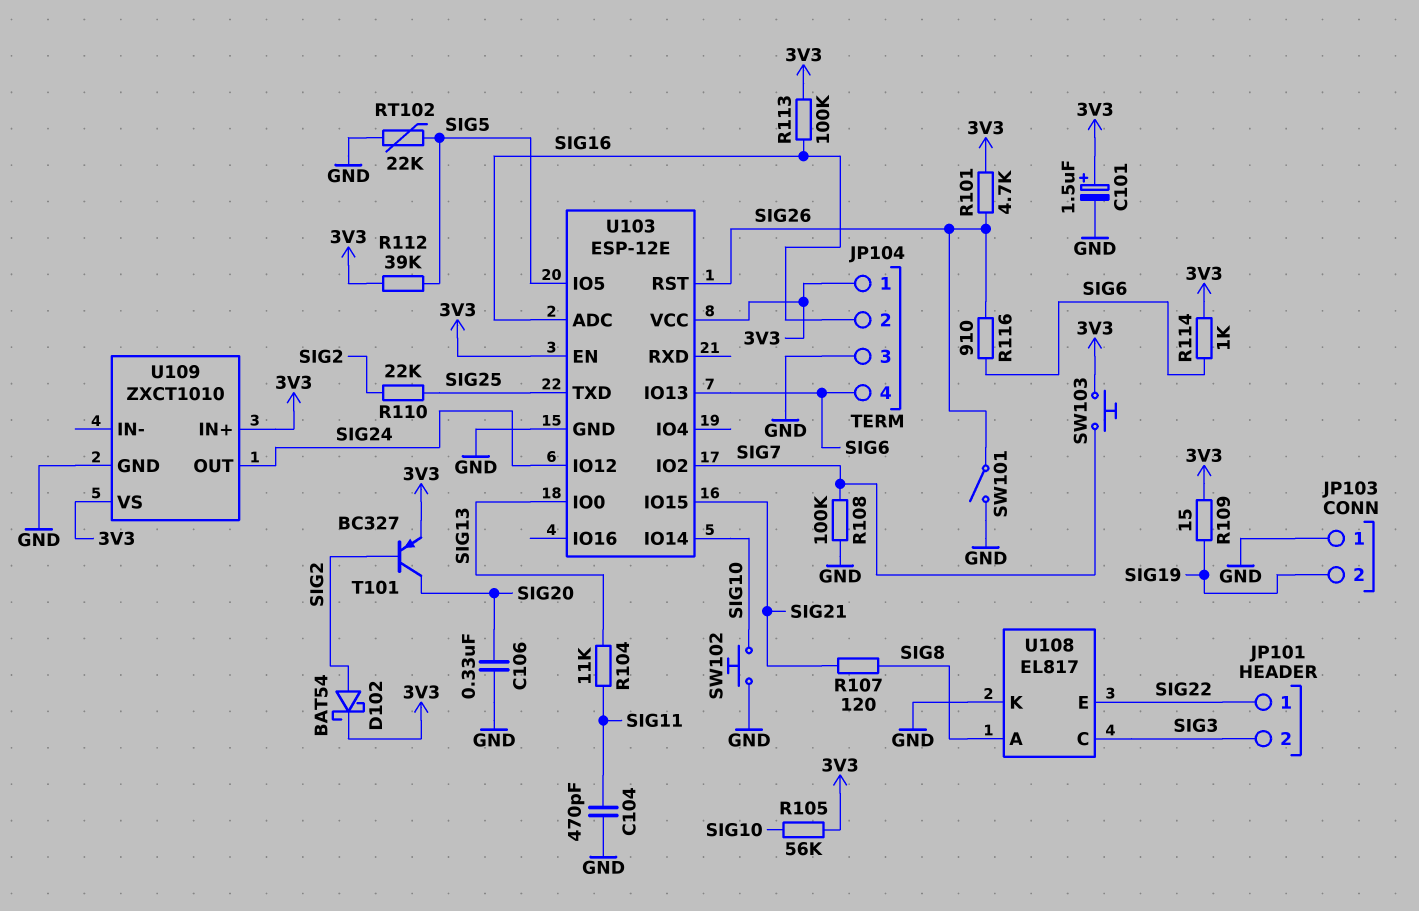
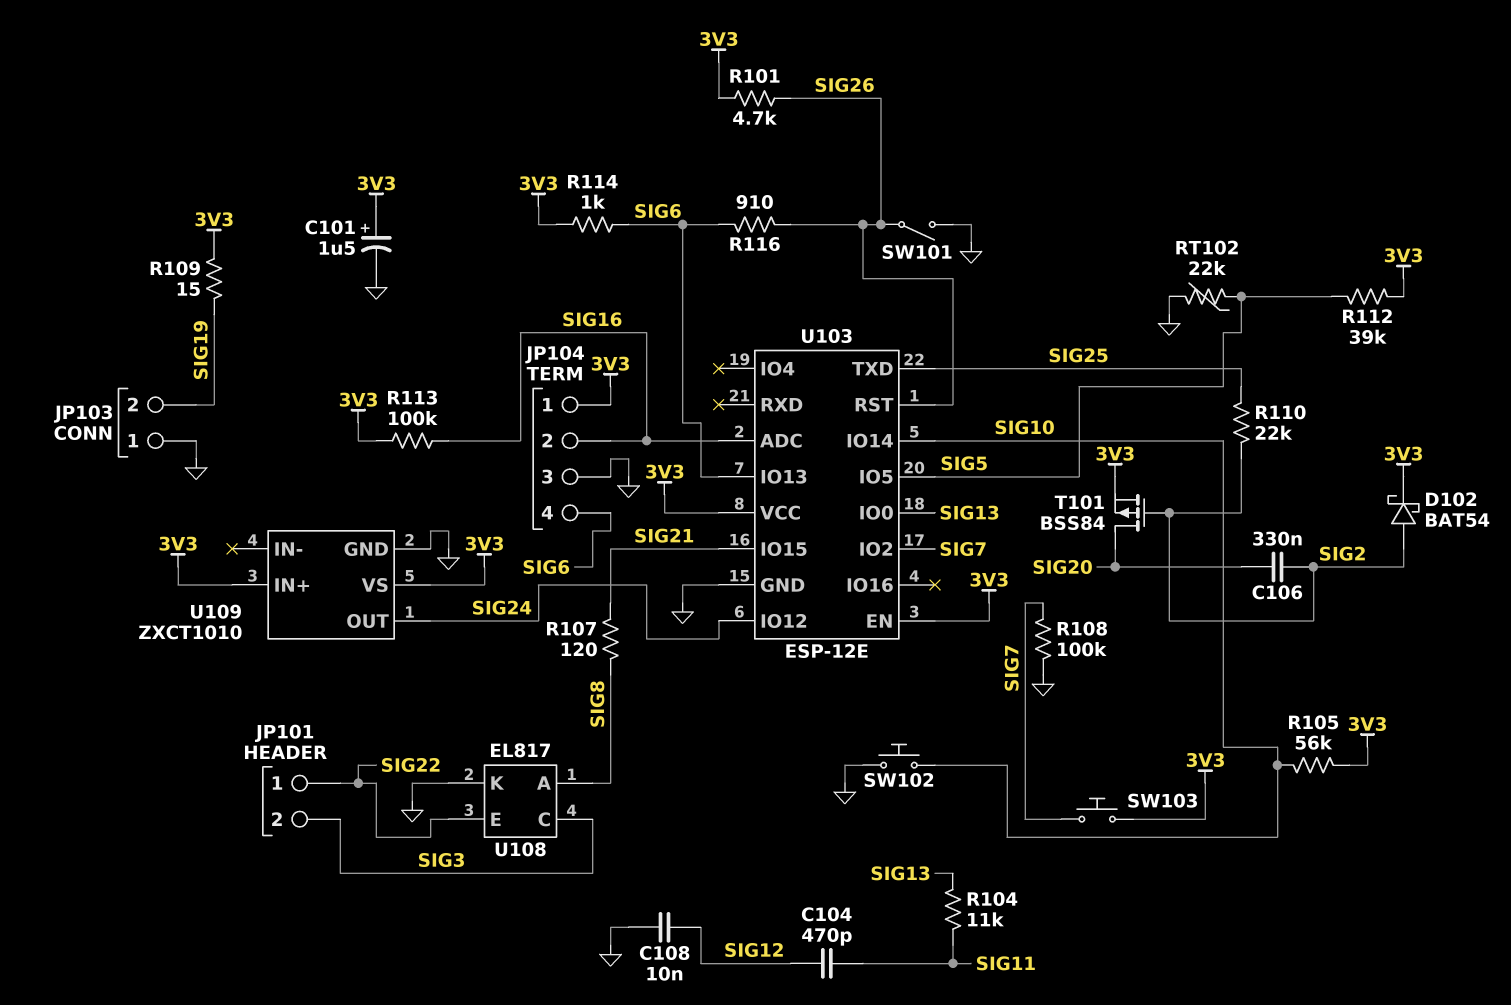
C104: 470pF (GND, SIG11) -> 470pF (SIG11, SIG12)
C106: 330nF (GND, SIG20) -> 330nF (SIG2, SIG20)
C108: none -> 10nF (GND, SIG12)
T101: PNP BC327 (B SIG2, C SIG20, E 3V3) -> PMOS BSS84 (G SIG2, D SIG20, S 3V3)

